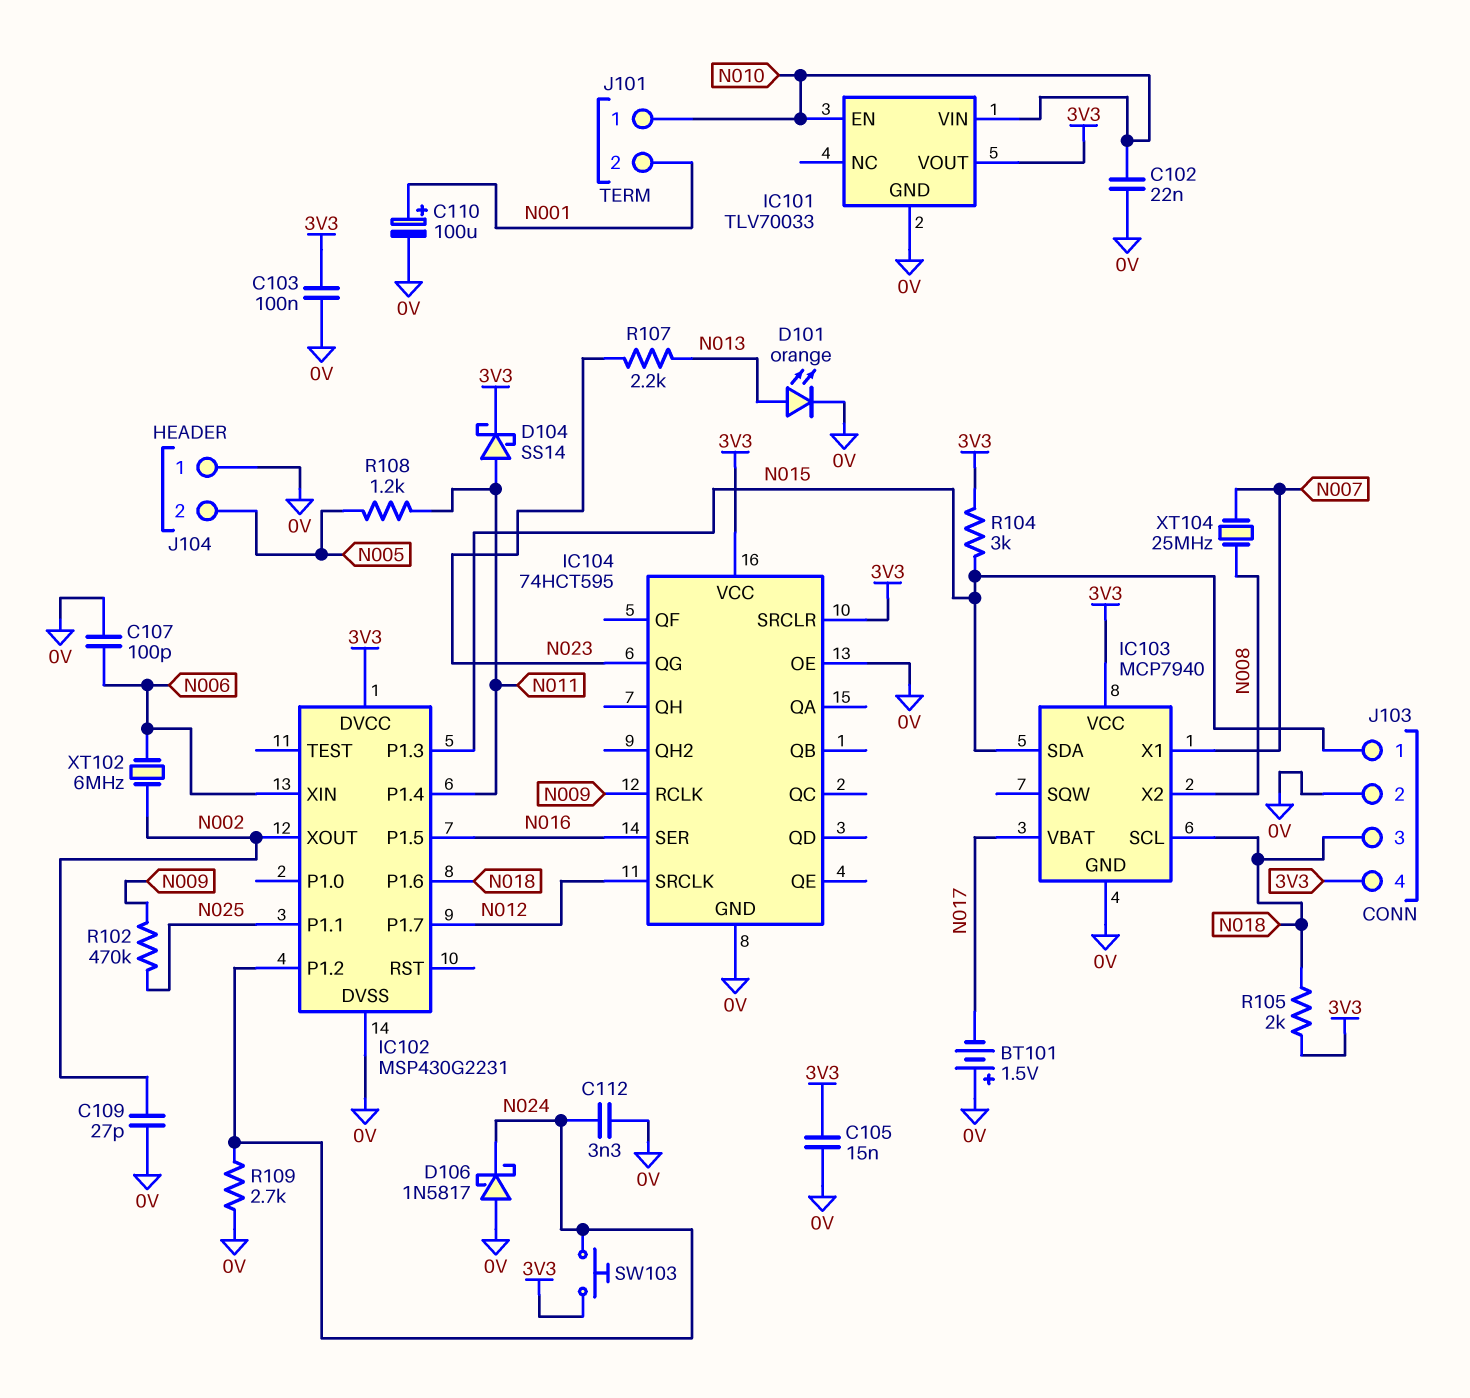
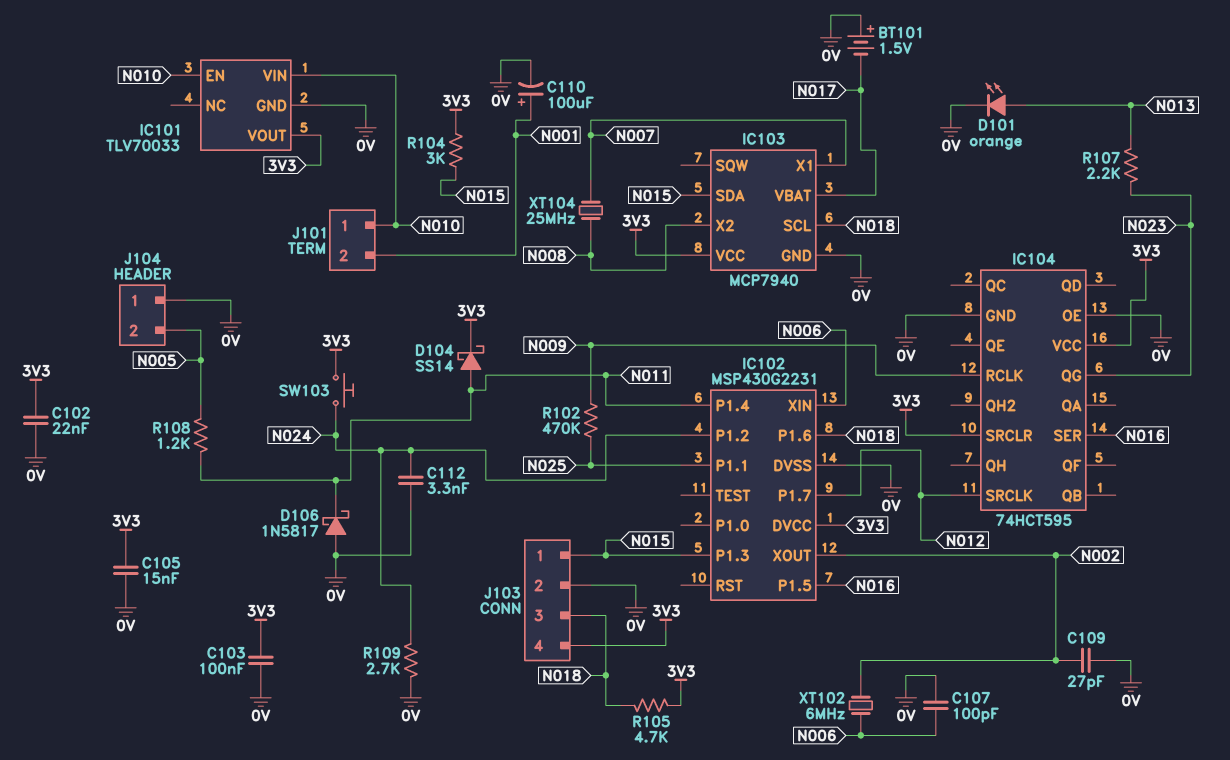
C102: 22nF (0V, N010) -> 22nF (0V, 3V3)
D106: schottky 1N5817 (A 0V, K N024) -> schottky 1N5817 (A 0V, K N011)
R105: 2k (3V3, N018) -> 4.7k (3V3, N018)

